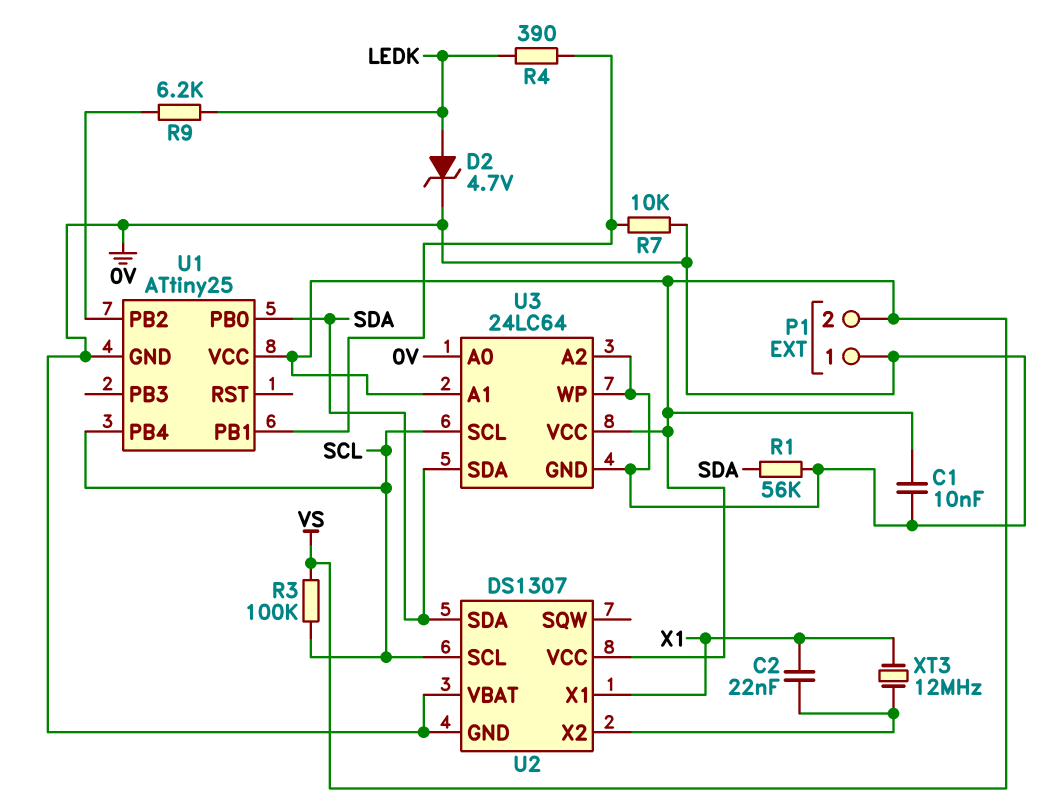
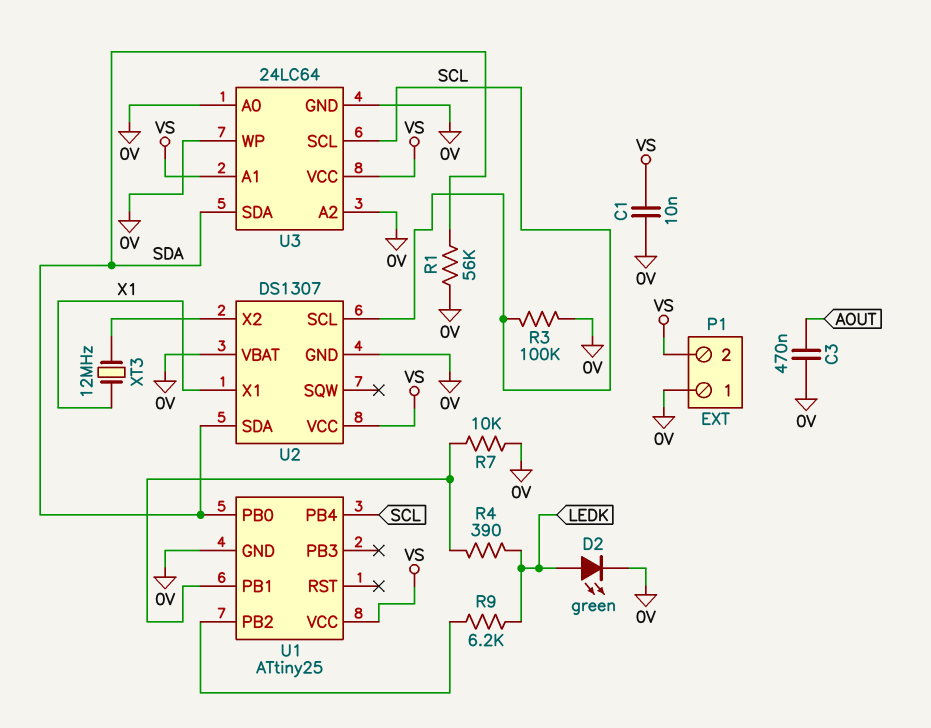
C2: 22nF (U2/X2, X1) -> none
C3: none -> 470nF (0V, AOUT)
D2: zener 4.7V (A LEDK, K 0V) -> LED green (A LEDK, K 0V)
R3: 100k (SCL, VS) -> 100k (0V, SCL)

